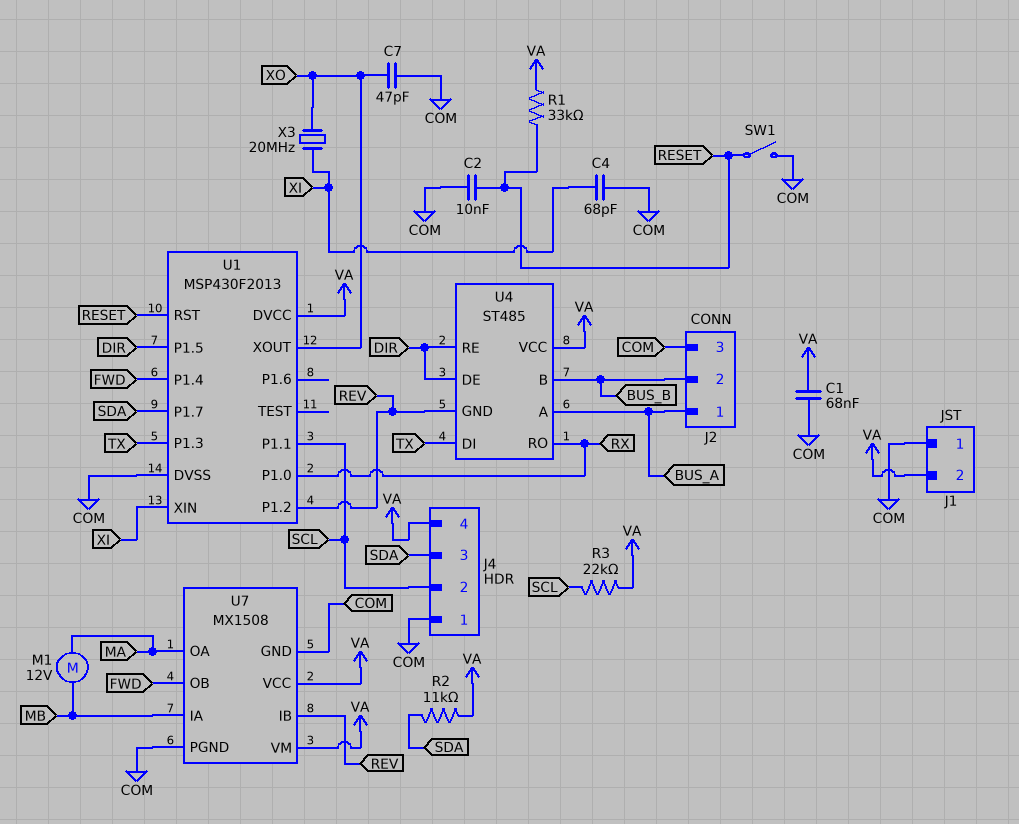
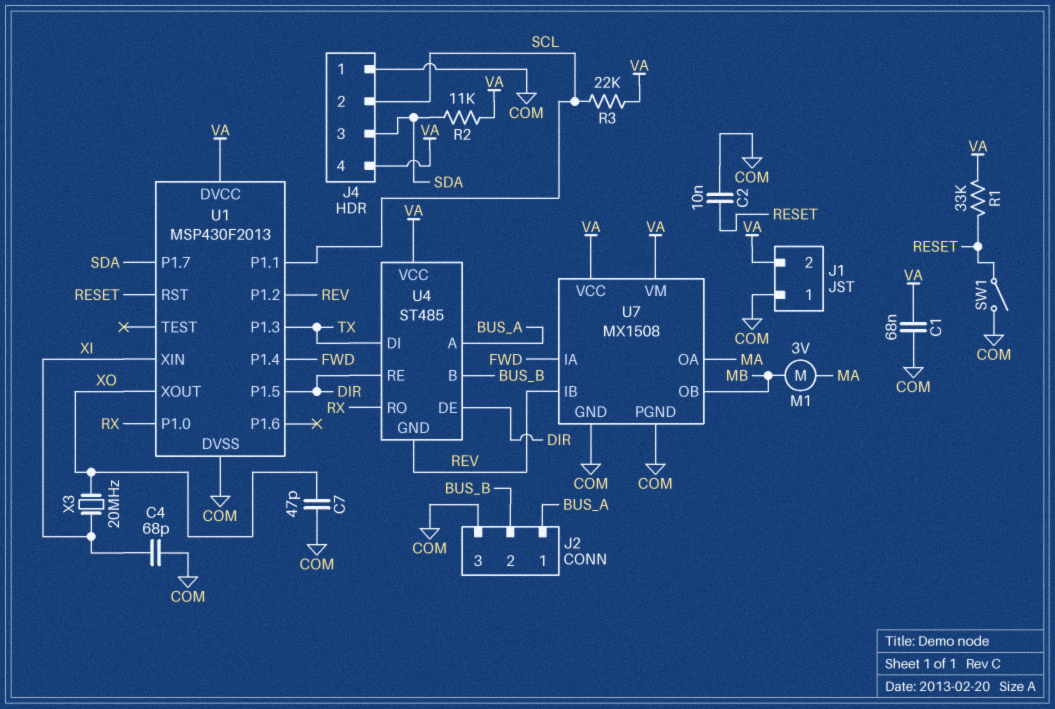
M1: motor 12V (MA, MB) -> motor 3V (MA, MB)
U7 pin IA: MB -> FWD
U7 pin OB: FWD -> MB

